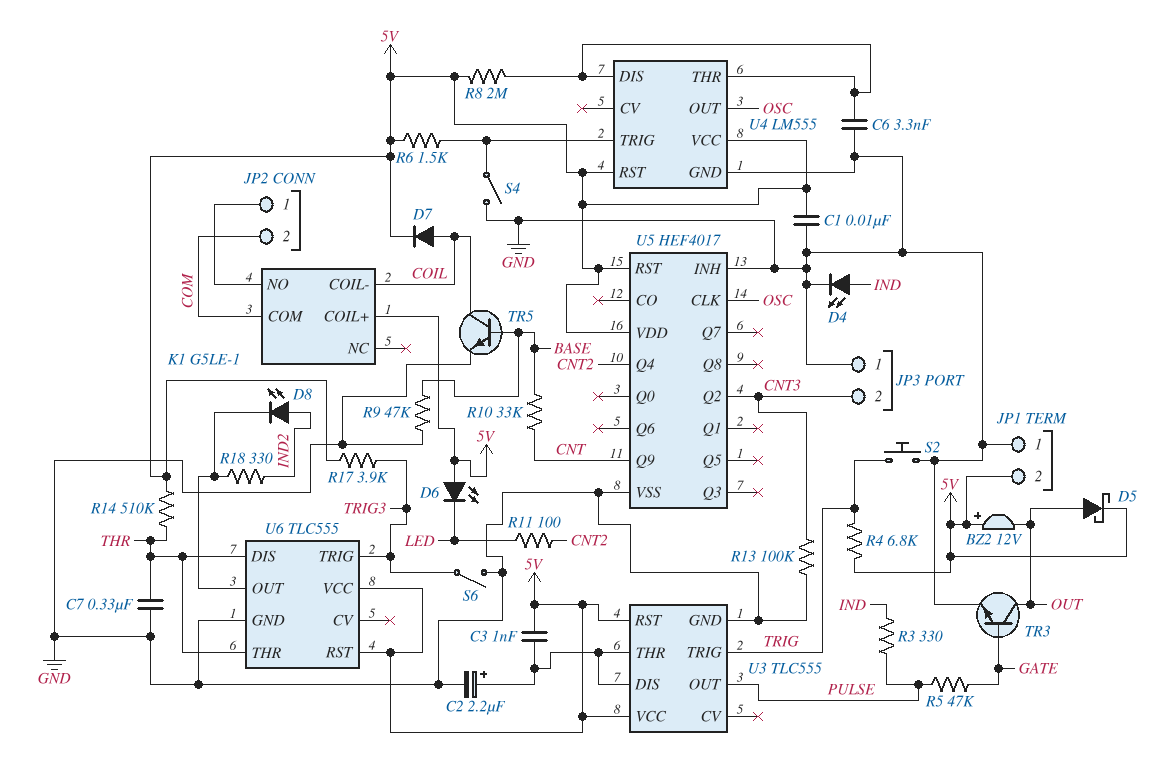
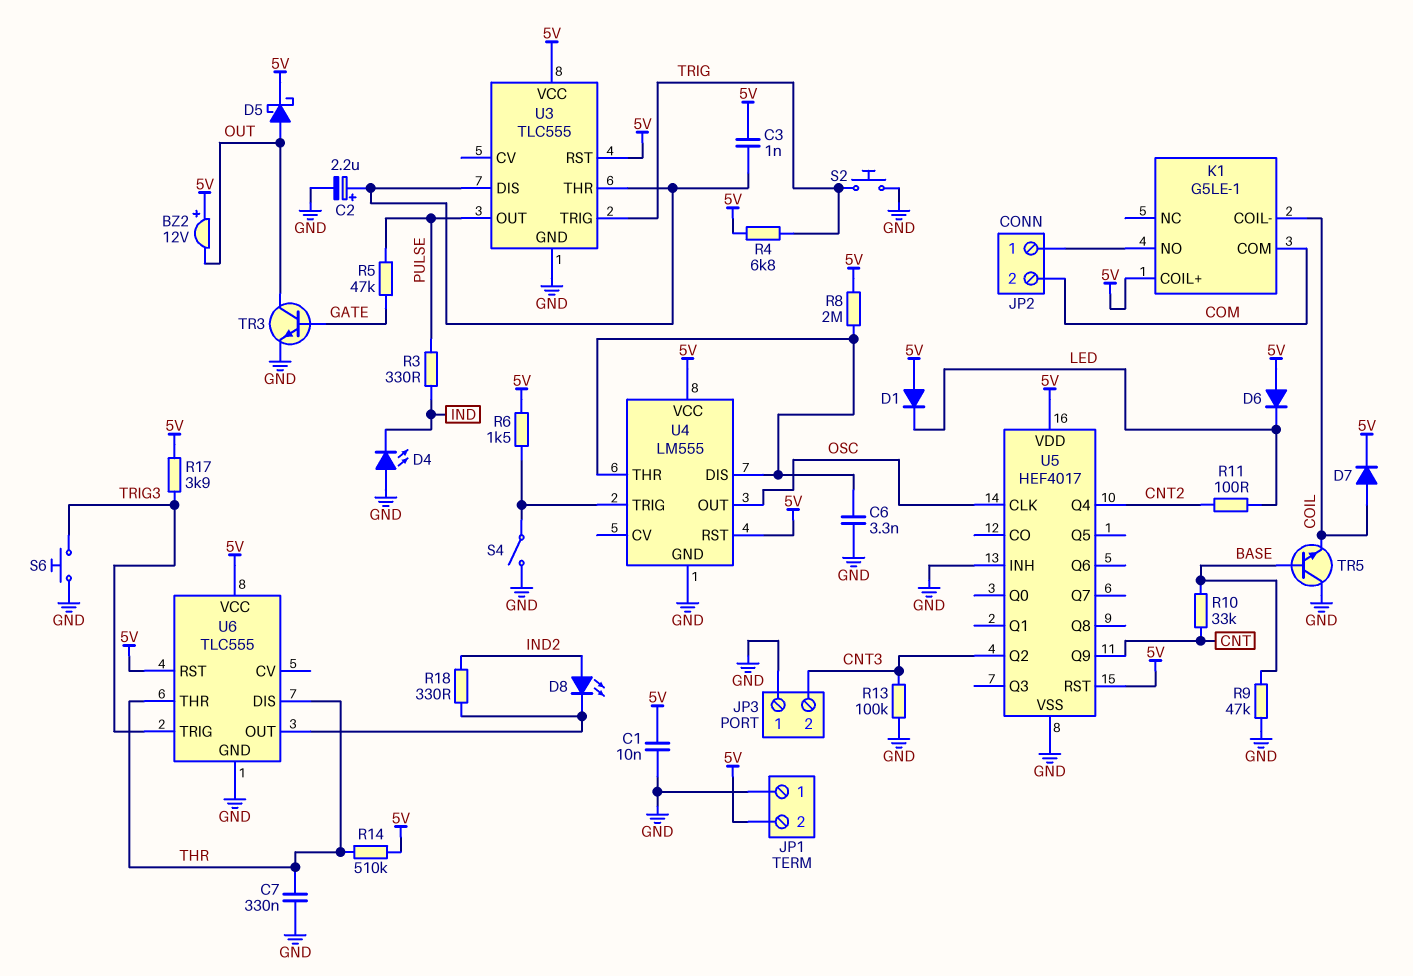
D1: none -> diode (A 5V, K LED)
D4: LED (A IND, K GND) -> LED (A GND, K IND)
D6: LED (A 5V, K LED) -> diode (A 5V, K LED)
S6: switch (GND, TRIG3) -> button (GND, TRIG3)
TR5: NPN (B BASE, C COIL, E GND) -> NPN (B BASE, C GND, E COIL)

